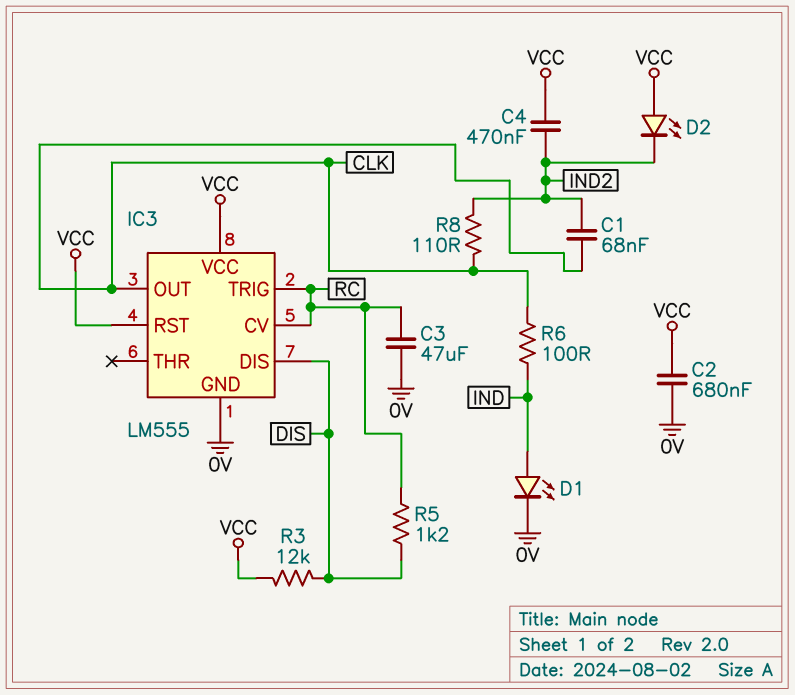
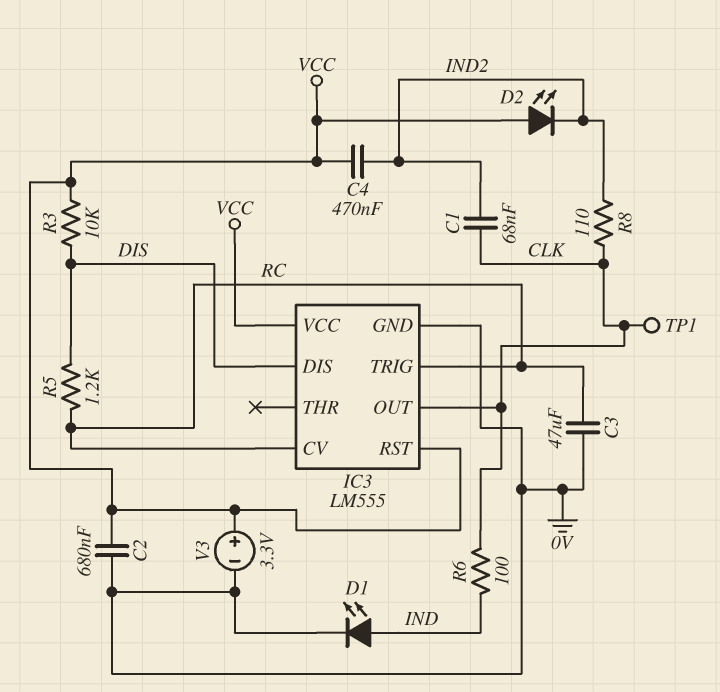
R3: 12k (DIS, VCC) -> 10k (DIS, VCC)
TP1: none -> test point (CLK)
V3: none -> 3.3V (plus VCC, minus 0V)

